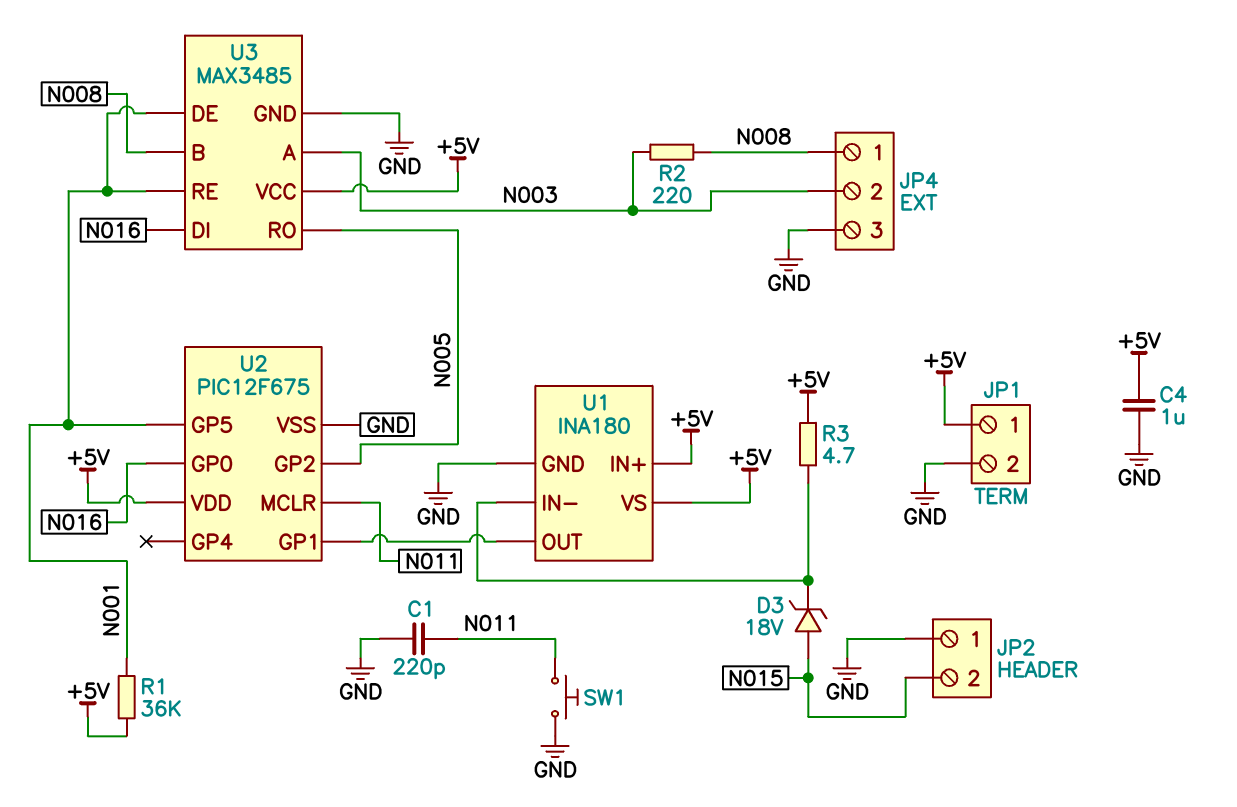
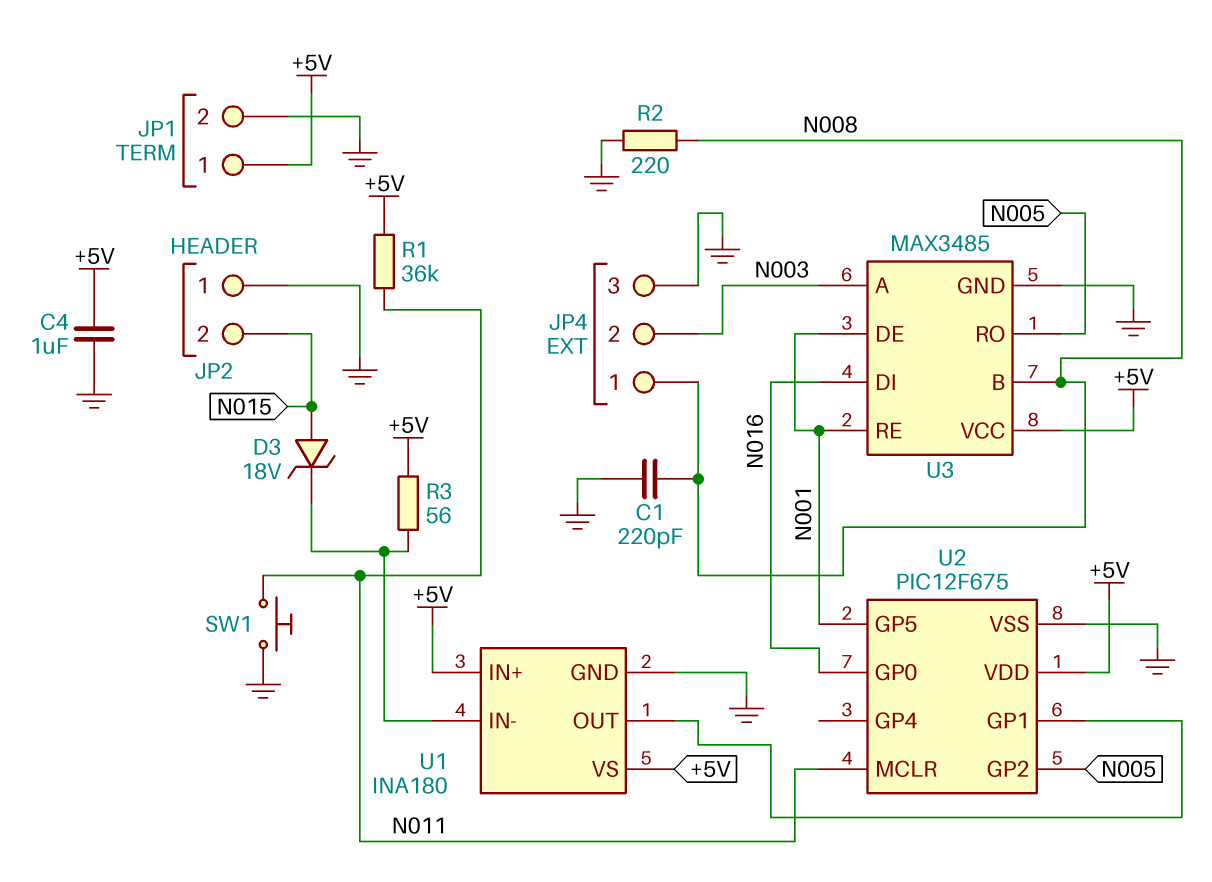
C1: 220pF (GND, N011) -> 220pF (GND, N008)
R1: 36k (+5V, N001) -> 36k (+5V, N011)
R2: 220 (N003, N008) -> 220 (GND, N008)
R3: 4.7 (+5V, U1/IN-) -> 56 (+5V, U1/IN-)

